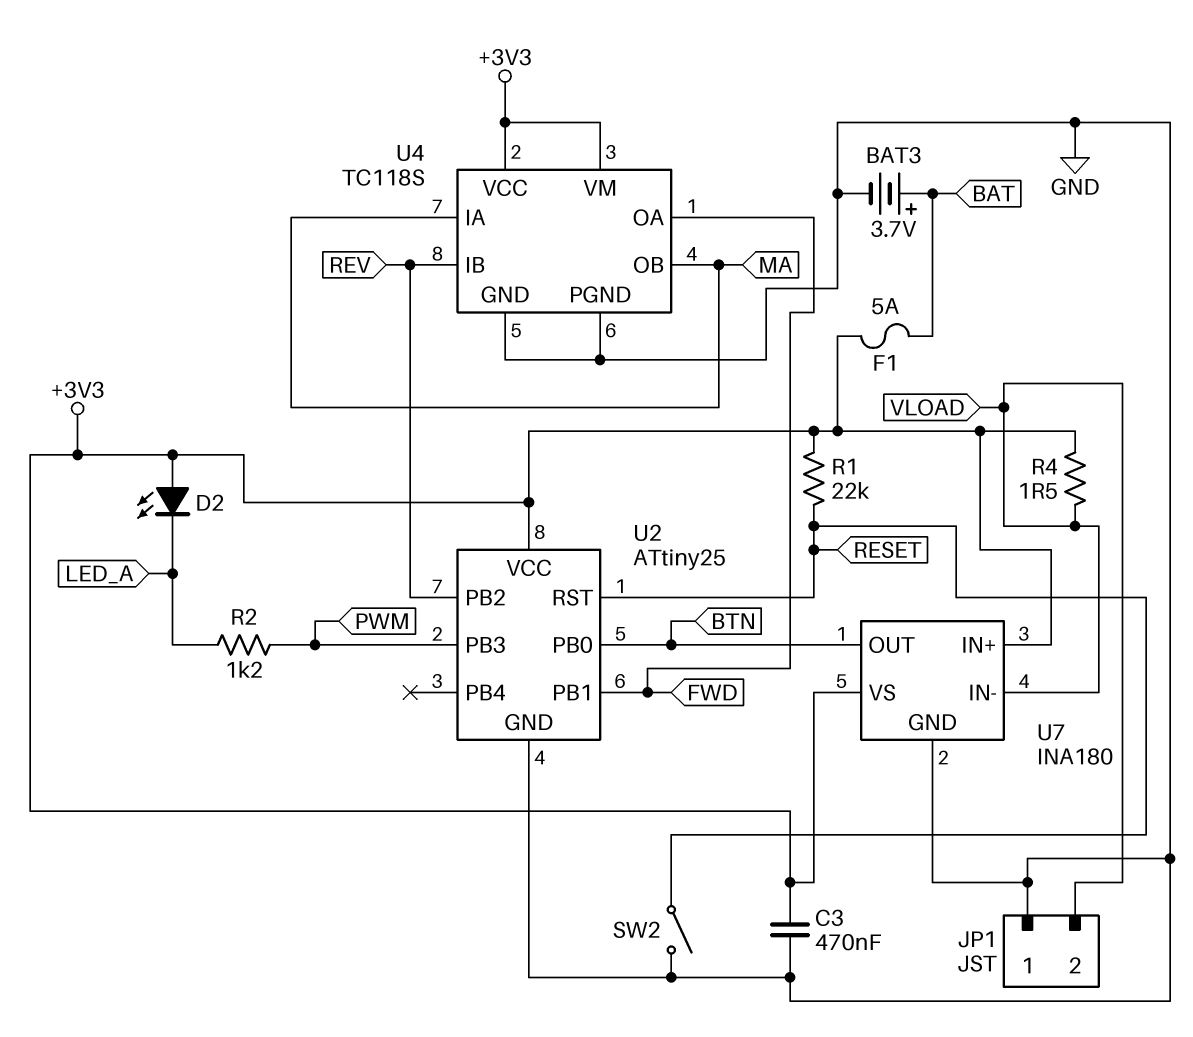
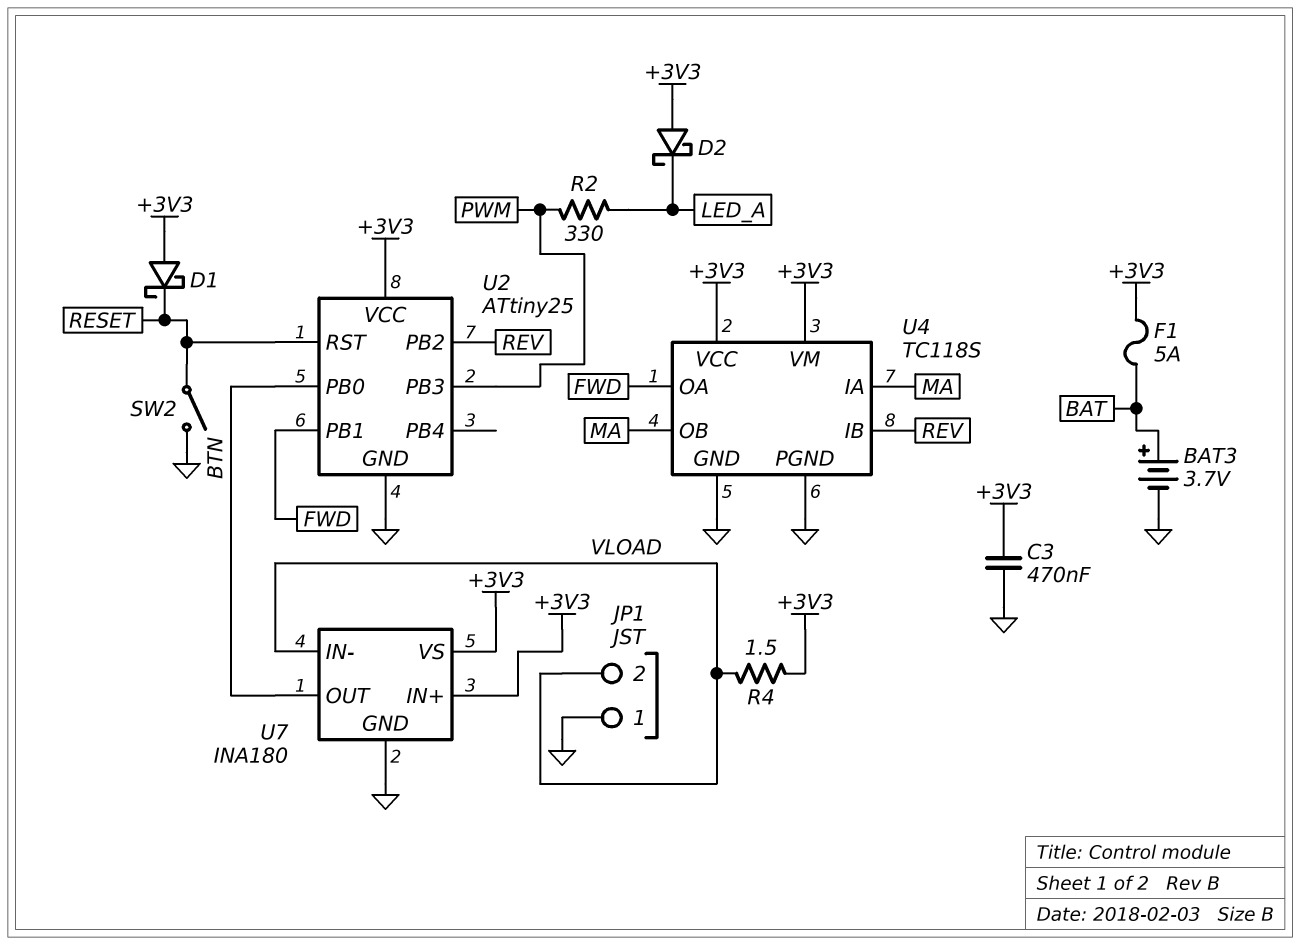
D1: none -> schottky (A +3V3, K RESET)
D2: LED (A +3V3, K LED_A) -> schottky (A +3V3, K LED_A)
R1: 22k (+3V3, RESET) -> none
R2: 1.2k (LED_A, PWM) -> 330 (LED_A, PWM)

